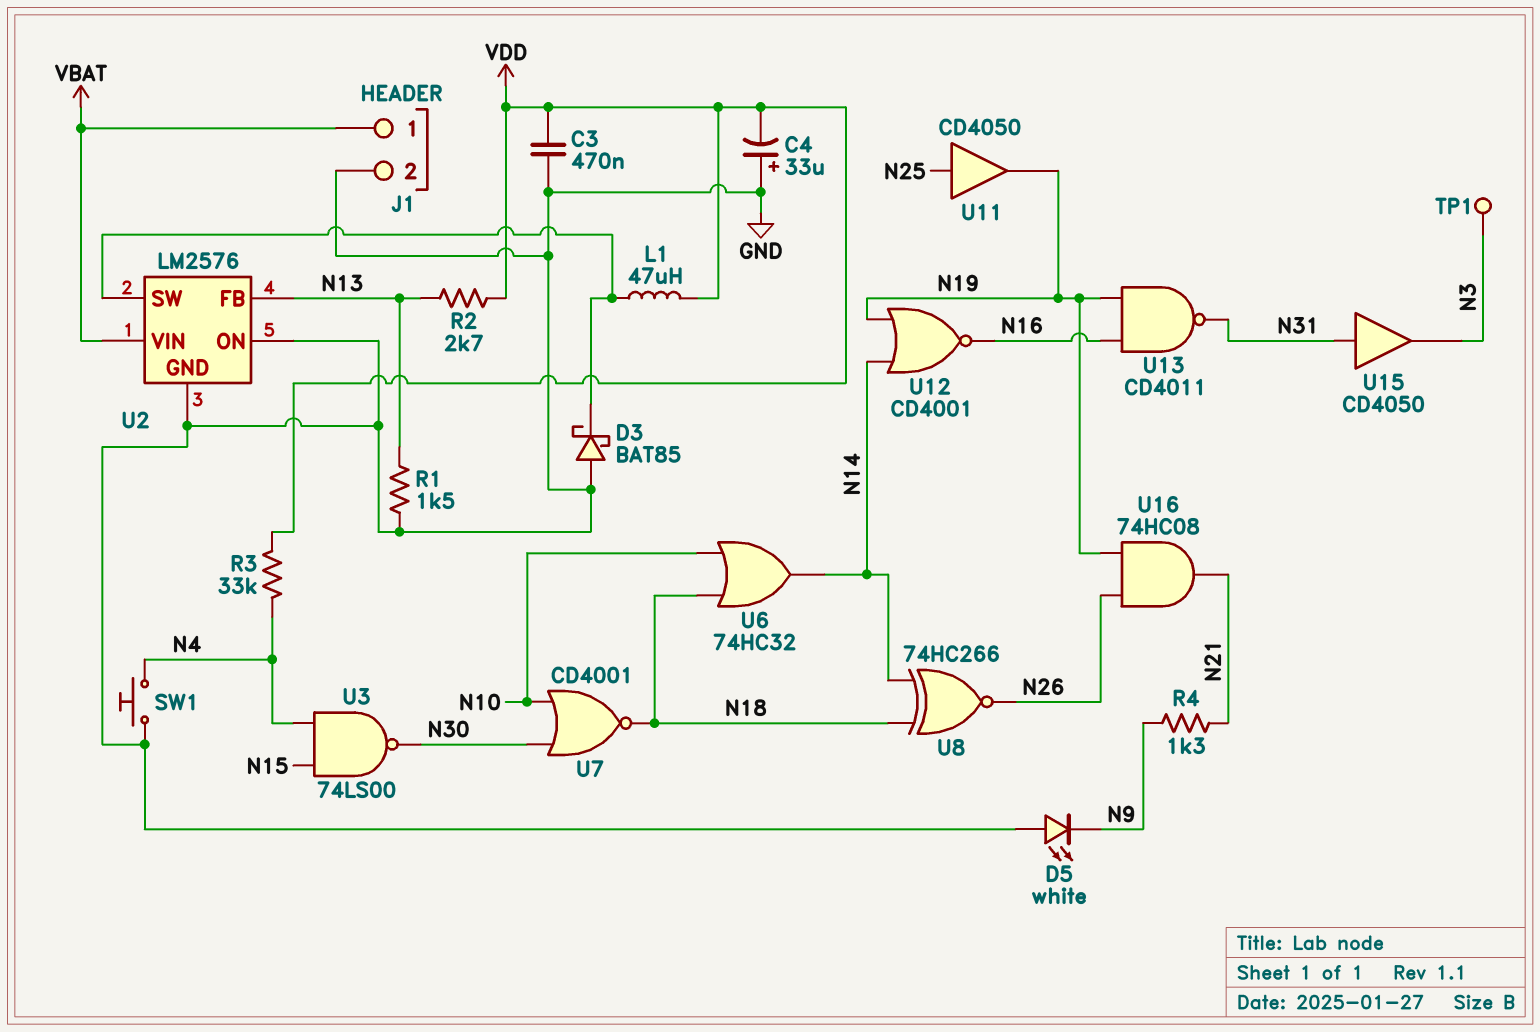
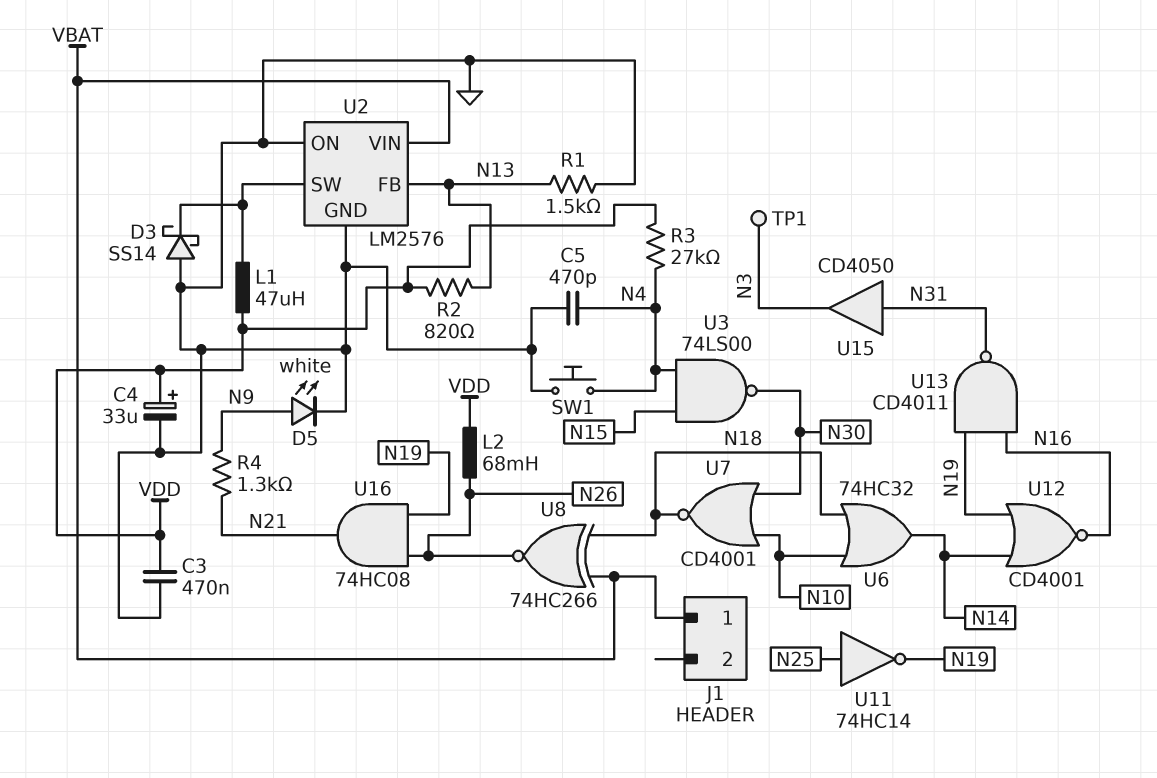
C4: 33uF (plus GND, minus VDD) -> 33uF (plus VDD, minus GND)
C5: none -> 470pF (GND, N4)
D3: schottky BAT85 (A GND, K U2/SW) -> schottky SS14 (A GND, K U2/SW)
D5: LED white (A GND, K N9) -> LED white (A N9, K GND)
J1 pin 2: GND -> none
L2: none -> 68mH (N26, VDD)
R2: 2.7k (N13, VDD) -> 820 (N13, VDD)
R3: 33k (N4, VDD) -> 27k (N4, VDD)
U8: XNOR 74HC266 (in N14, in N18, out N26) -> XNOR 74HC266 (in N18, in VBAT, out N26)
U11: buffer CD4050 (in N25, out N19) -> NOT 74HC14 (in N25, out N19)

